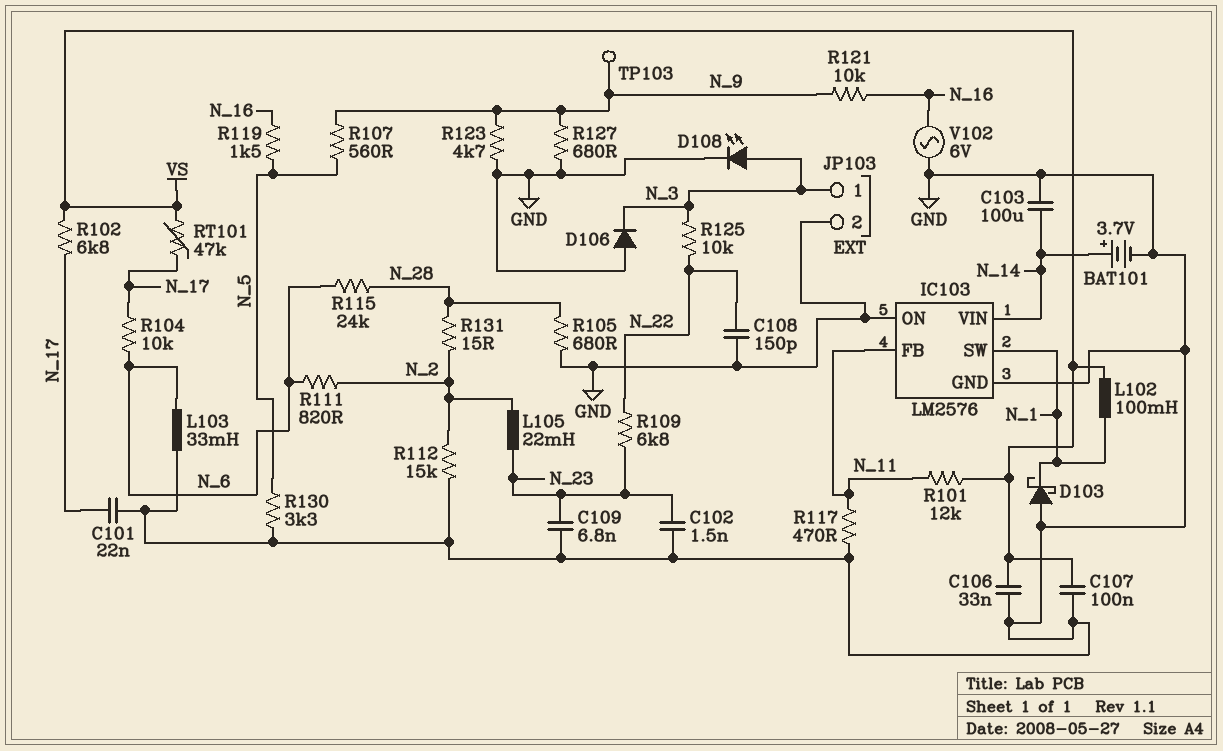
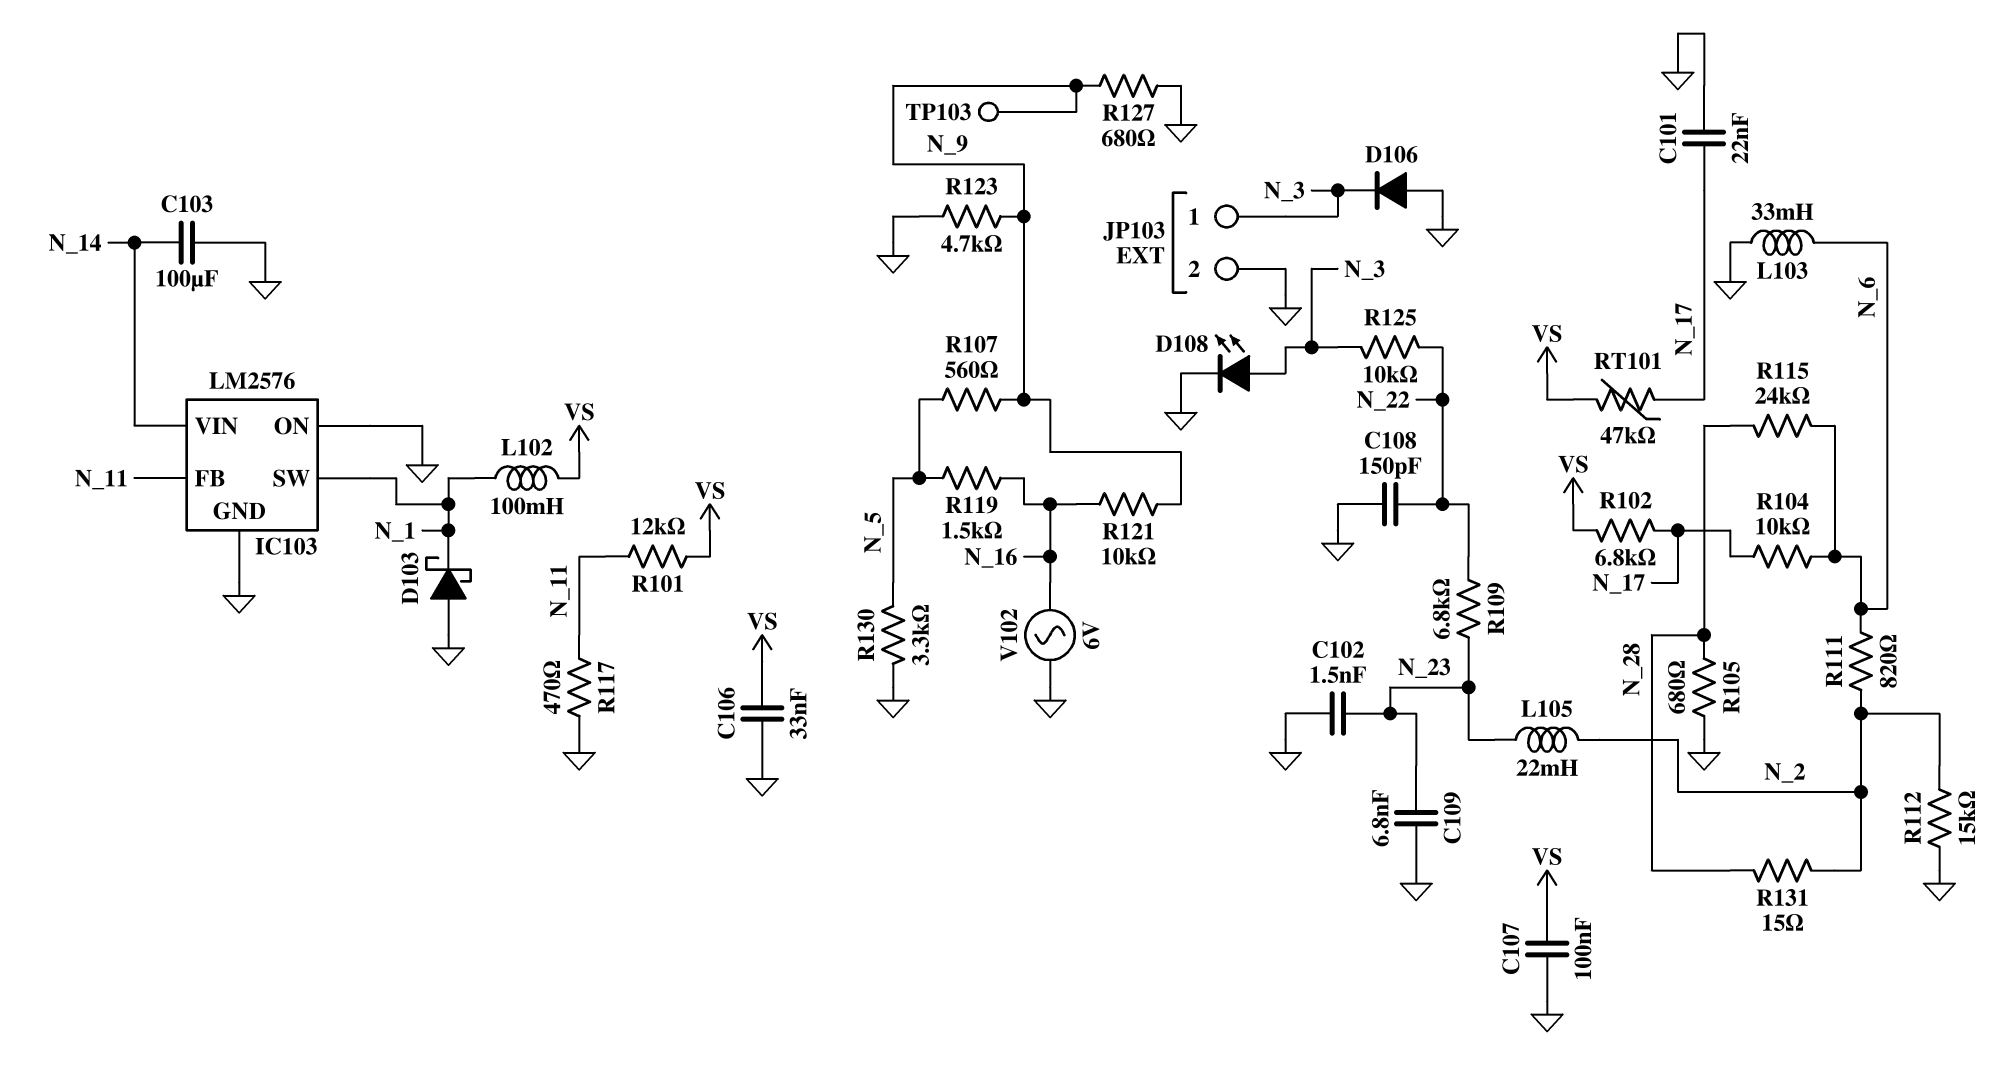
BAT101: 3.7V (plus N_14, minus GND) -> none

